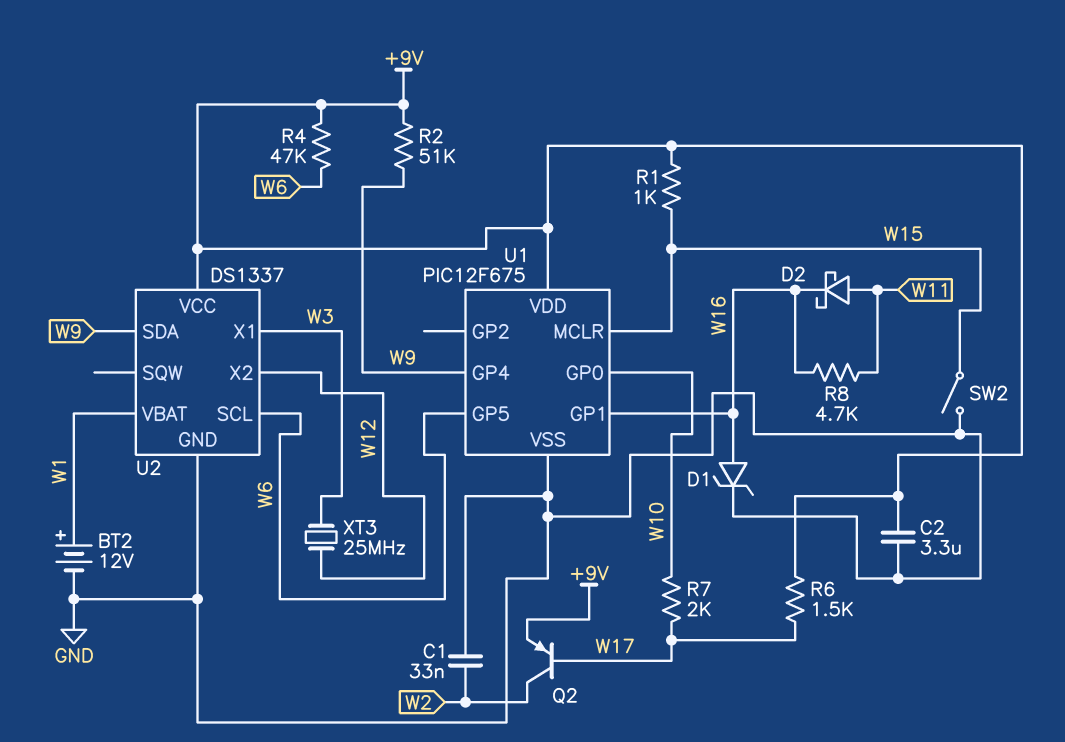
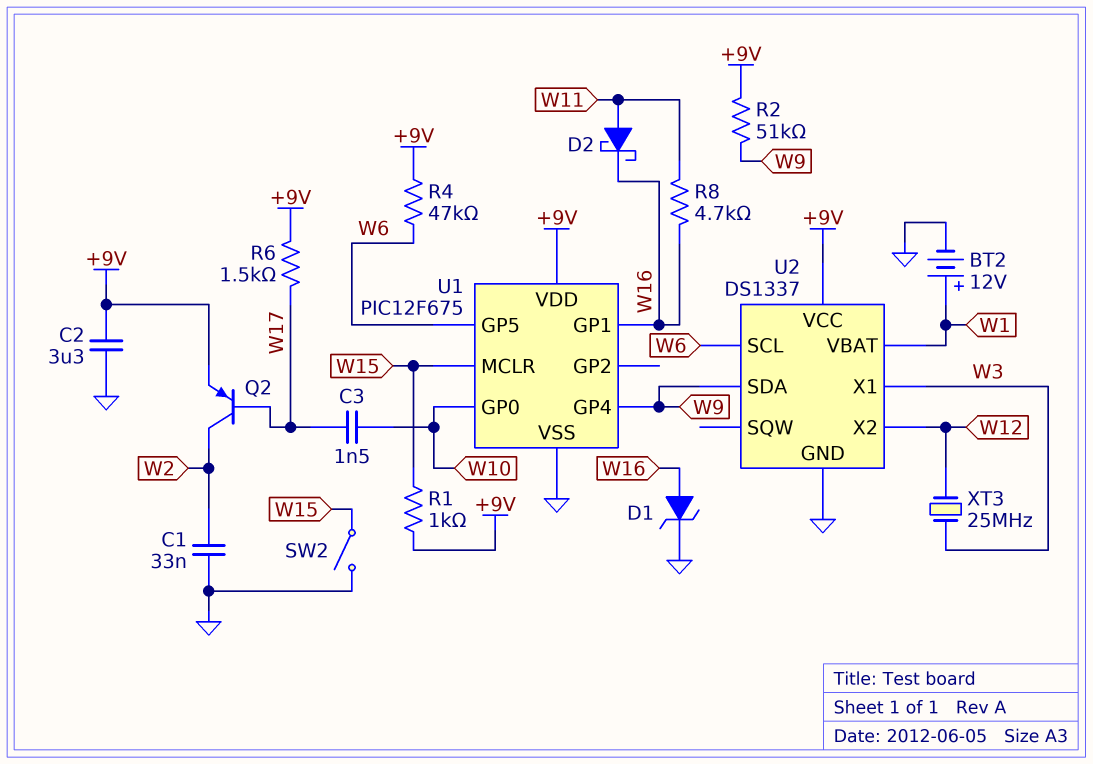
C3: none -> 1.5nF (W10, W17)
R7: 2k (W10, W17) -> none

